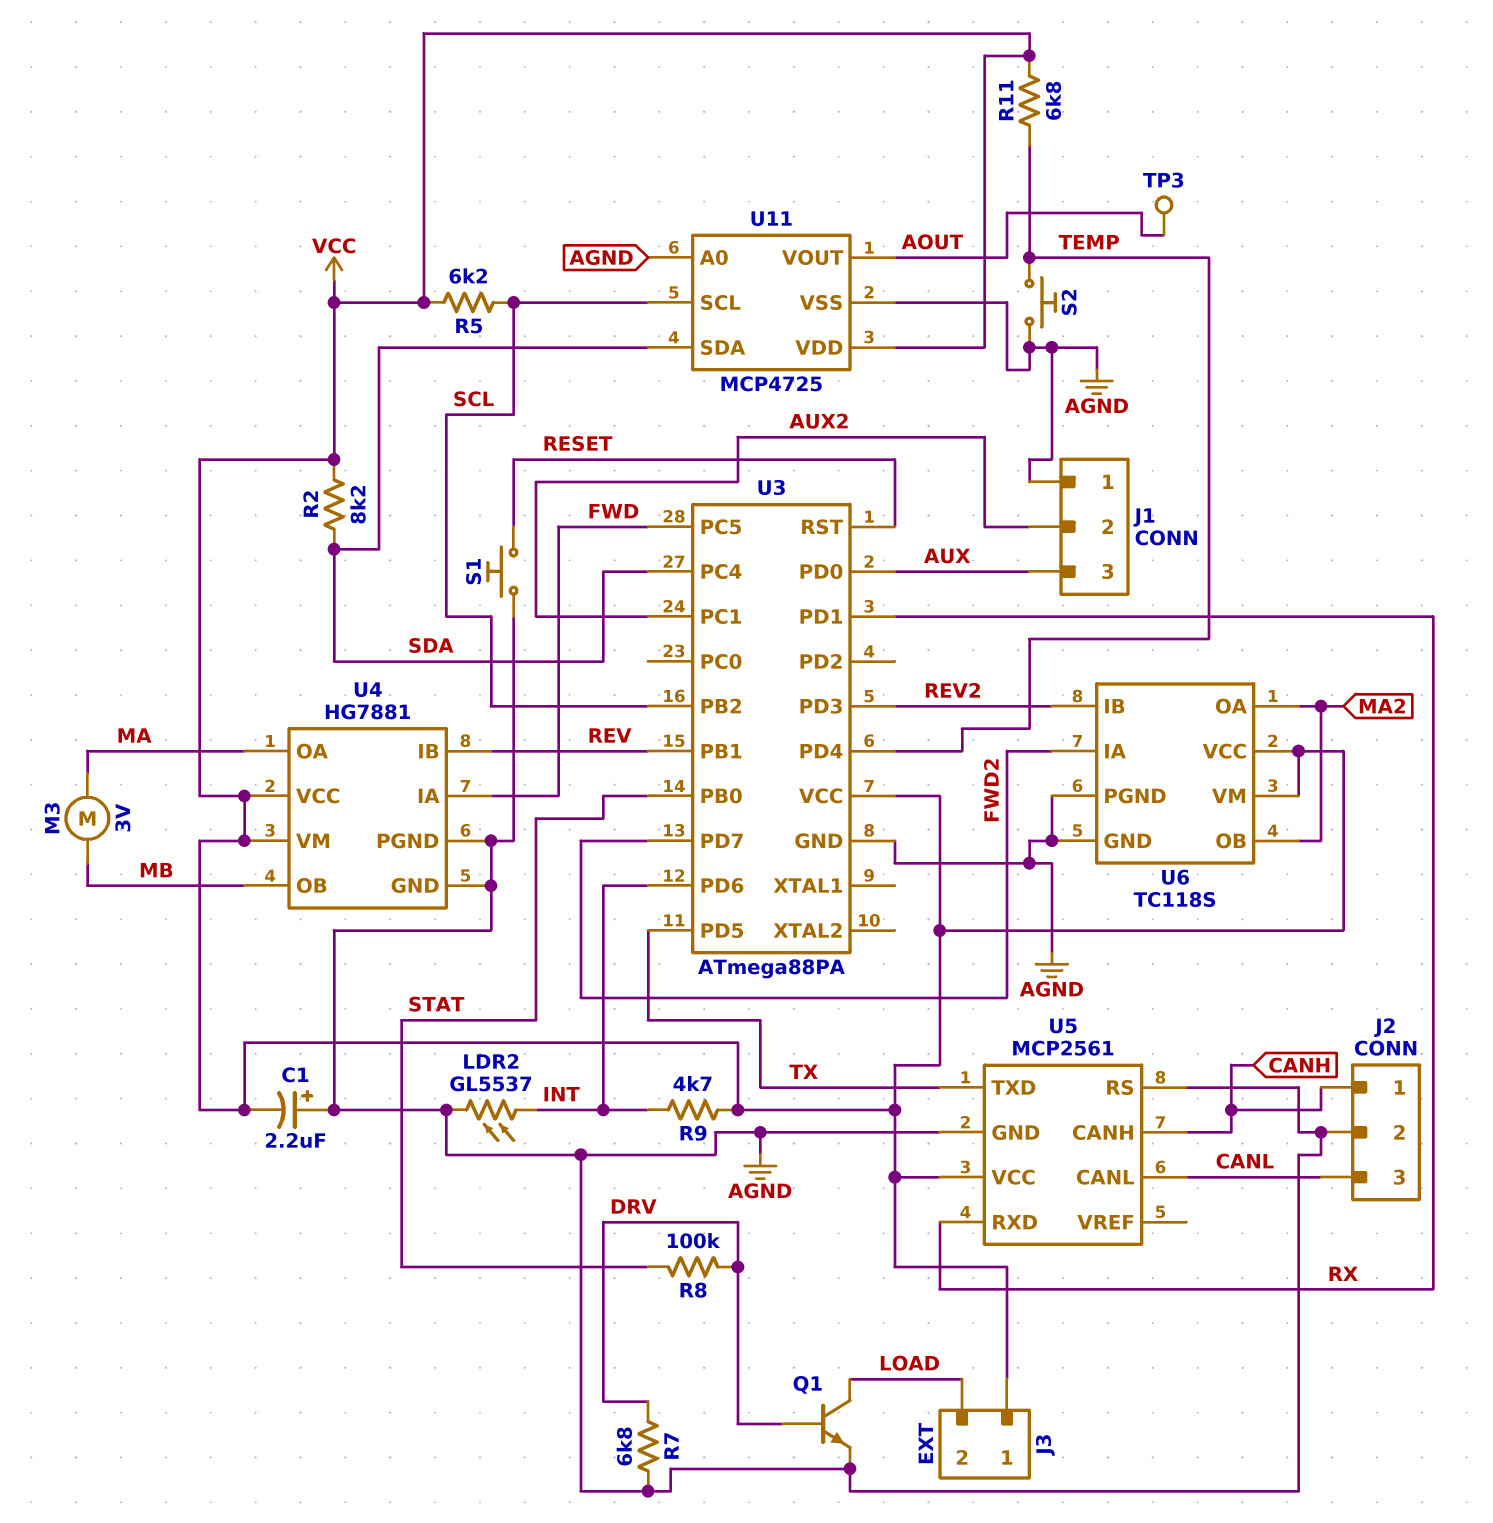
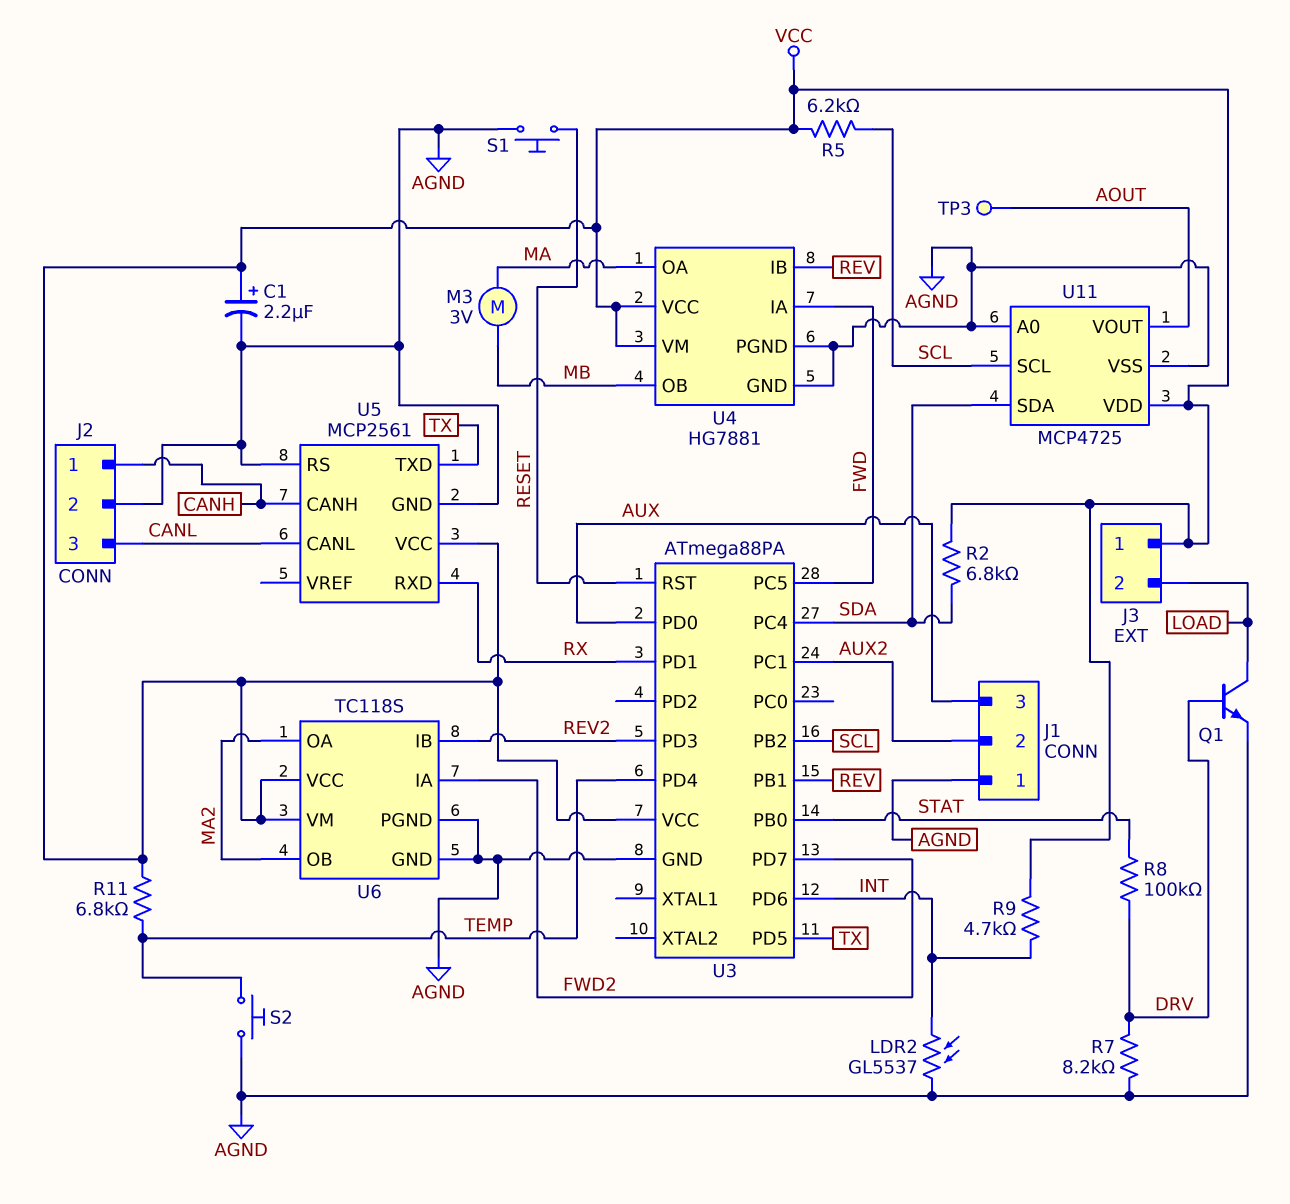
C1: 2.2uF (plus AGND, minus VCC) -> 2.2uF (plus VCC, minus AGND)
R2: 8.2k (SDA, VCC) -> 6.8k (SDA, VCC)
R7: 6.8k (AGND, DRV) -> 8.2k (AGND, DRV)

